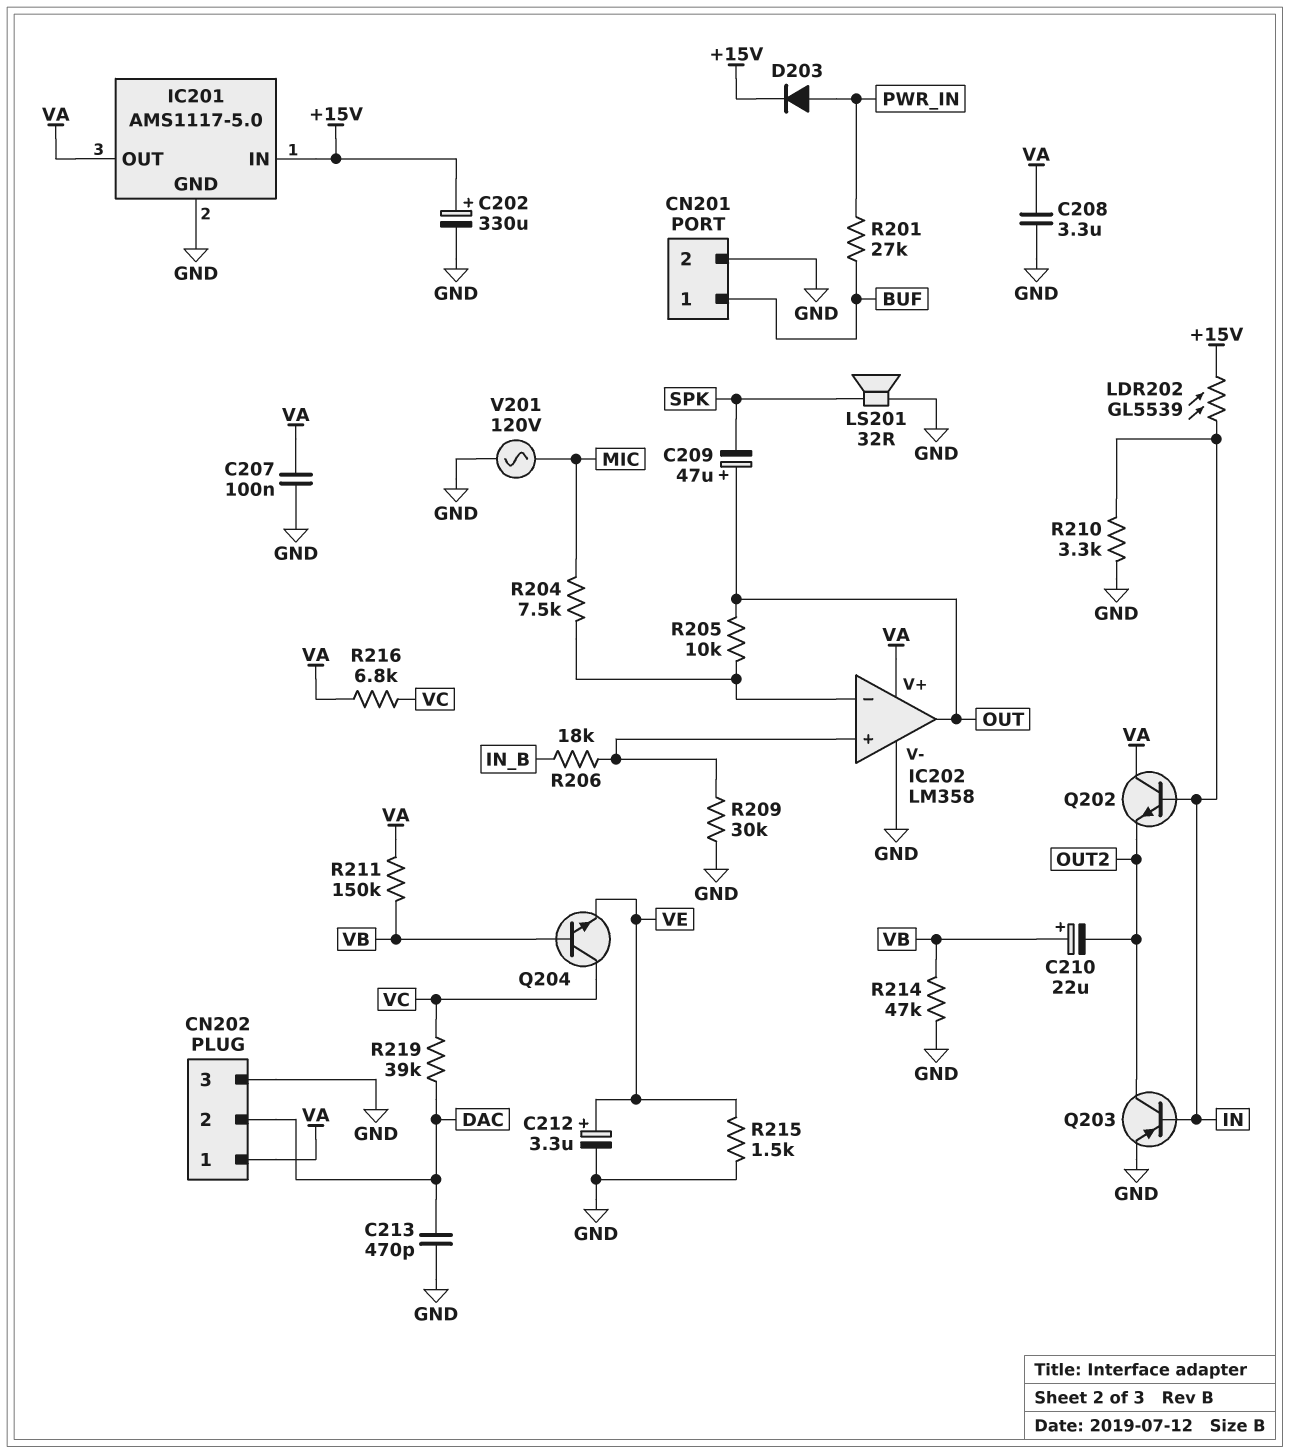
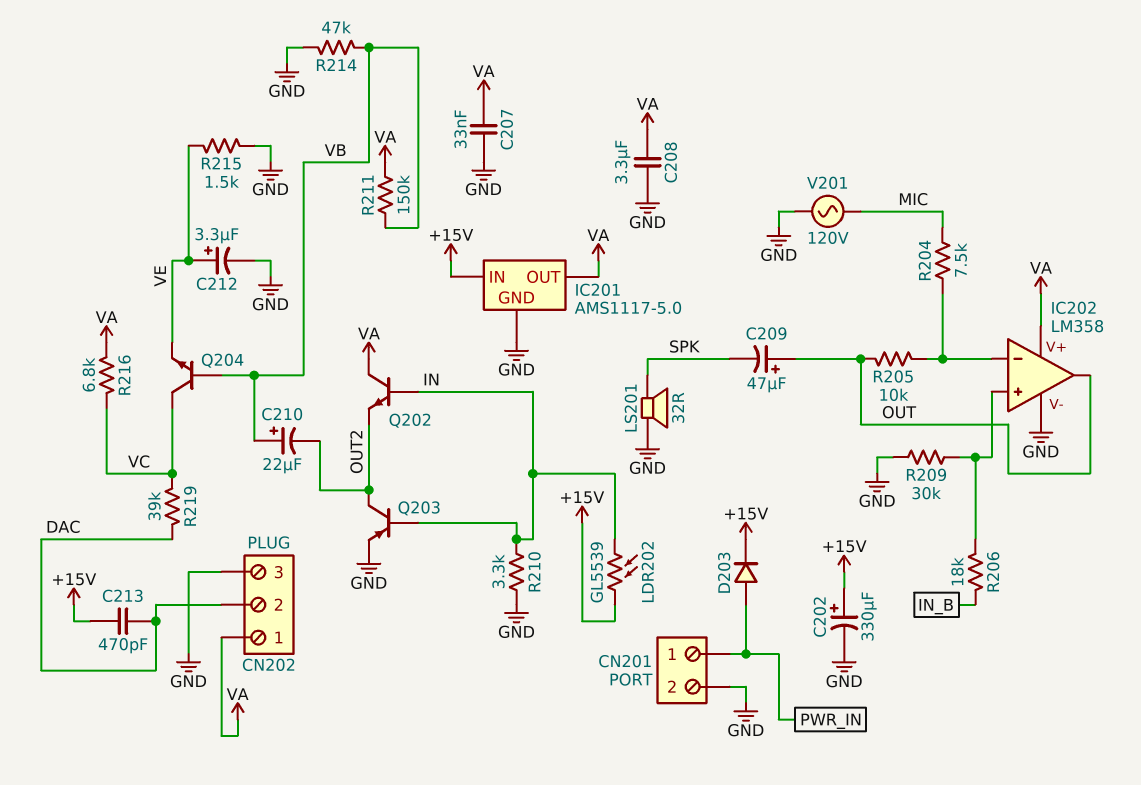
C207: 100nF (GND, VA) -> 33nF (GND, VA)
C213: 470pF (DAC, GND) -> 470pF (+15V, DAC)
CN201 pin 1: BUF -> PWR_IN
R201: 27k (BUF, PWR_IN) -> none

